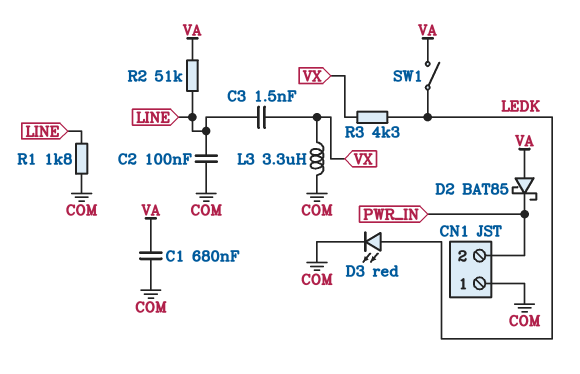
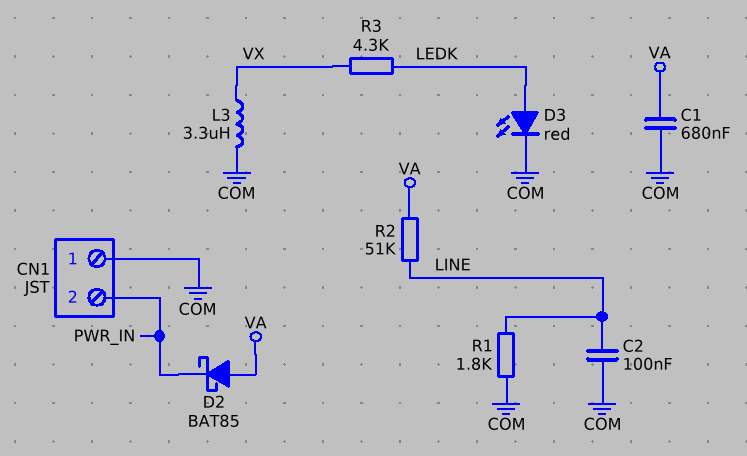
C3: 1.5nF (LINE, VX) -> none
SW1: switch (LEDK, VA) -> none

